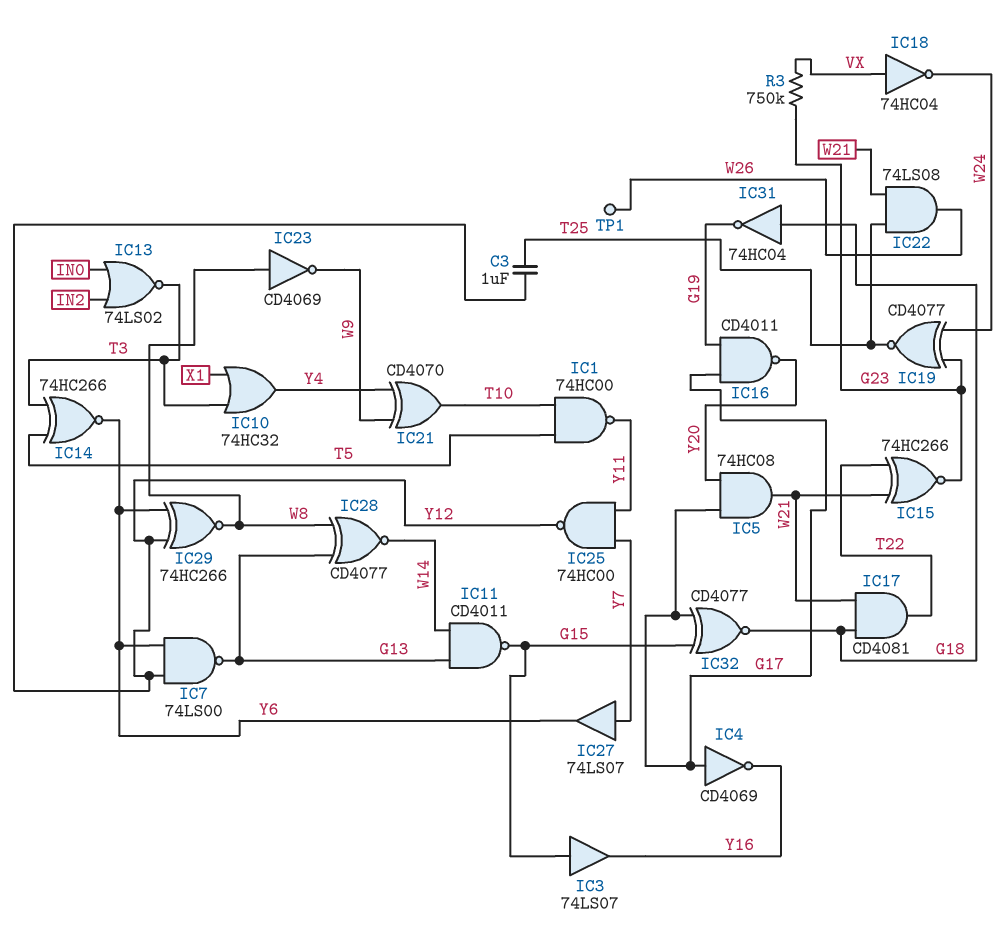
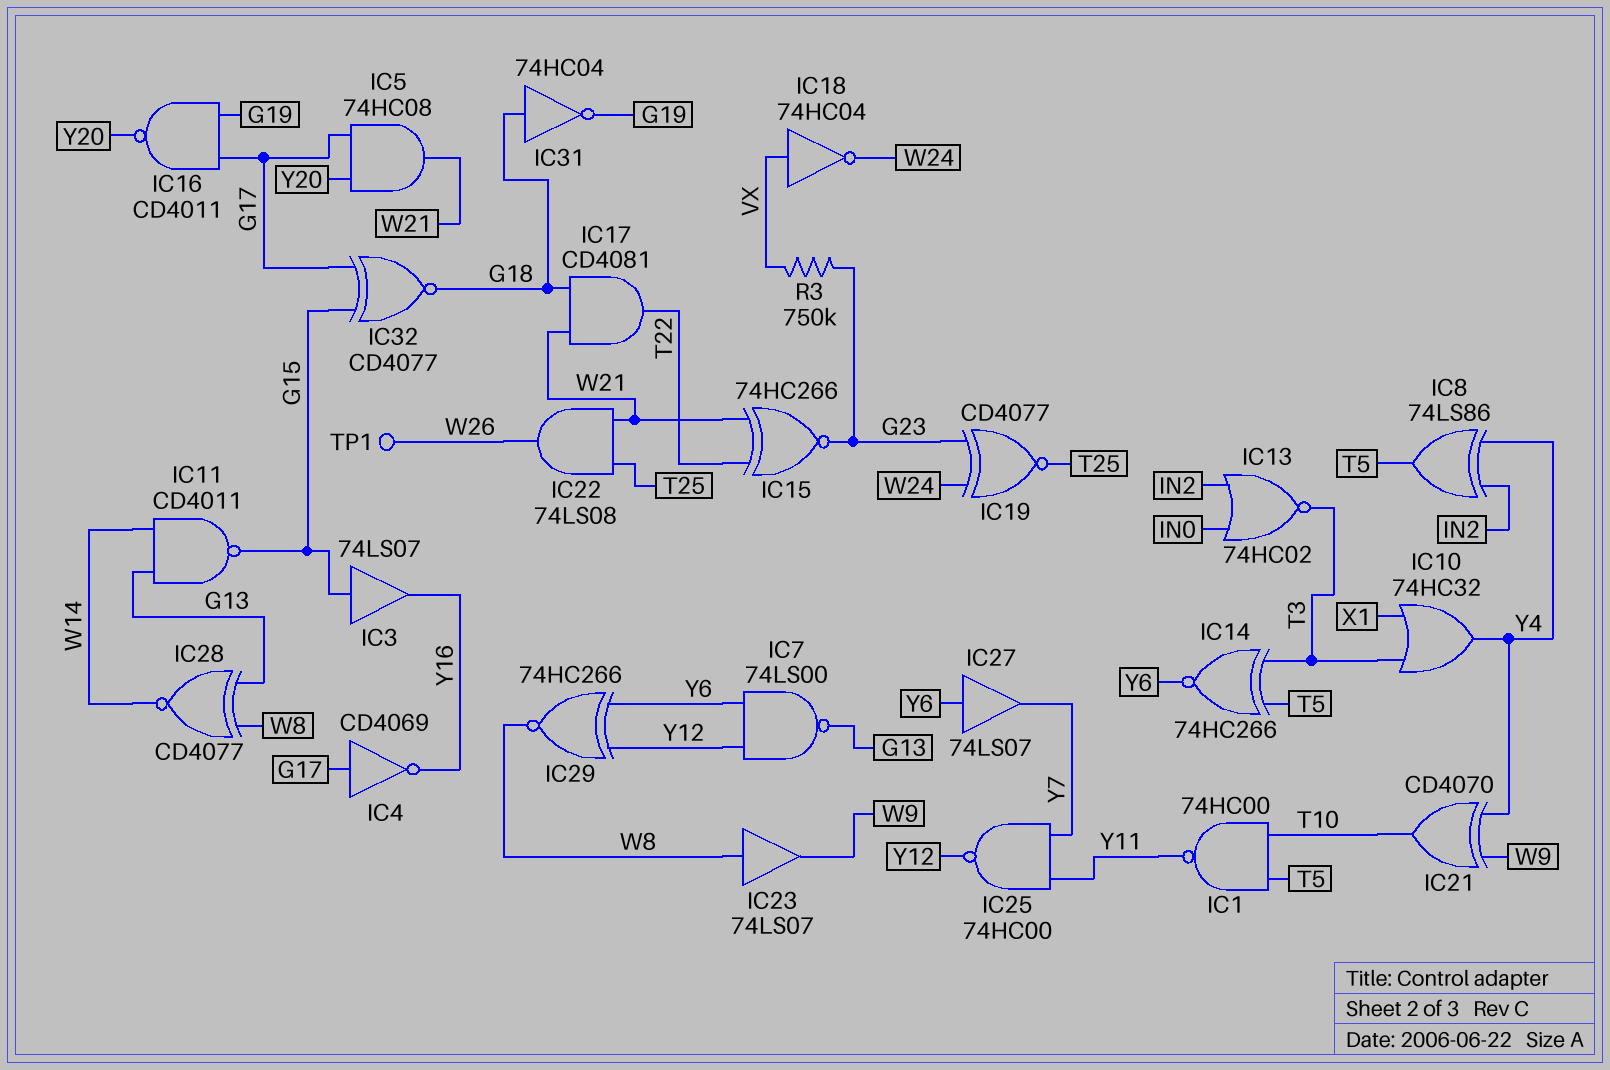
C3: 1uF (T25, Y12) -> none
IC8: none -> XOR 74LS86 (in IN2, in Y4, out T5)
IC13: NOR 74LS02 (in IN0, in IN2, out T3) -> NOR 74HC02 (in IN0, in IN2, out T3)
IC23: NOT CD4069 (in W8, out W9) -> buffer 74LS07 (in W8, out W9)
IC27: buffer 74LS07 (in Y7, out Y6) -> buffer 74LS07 (in Y6, out Y7)

